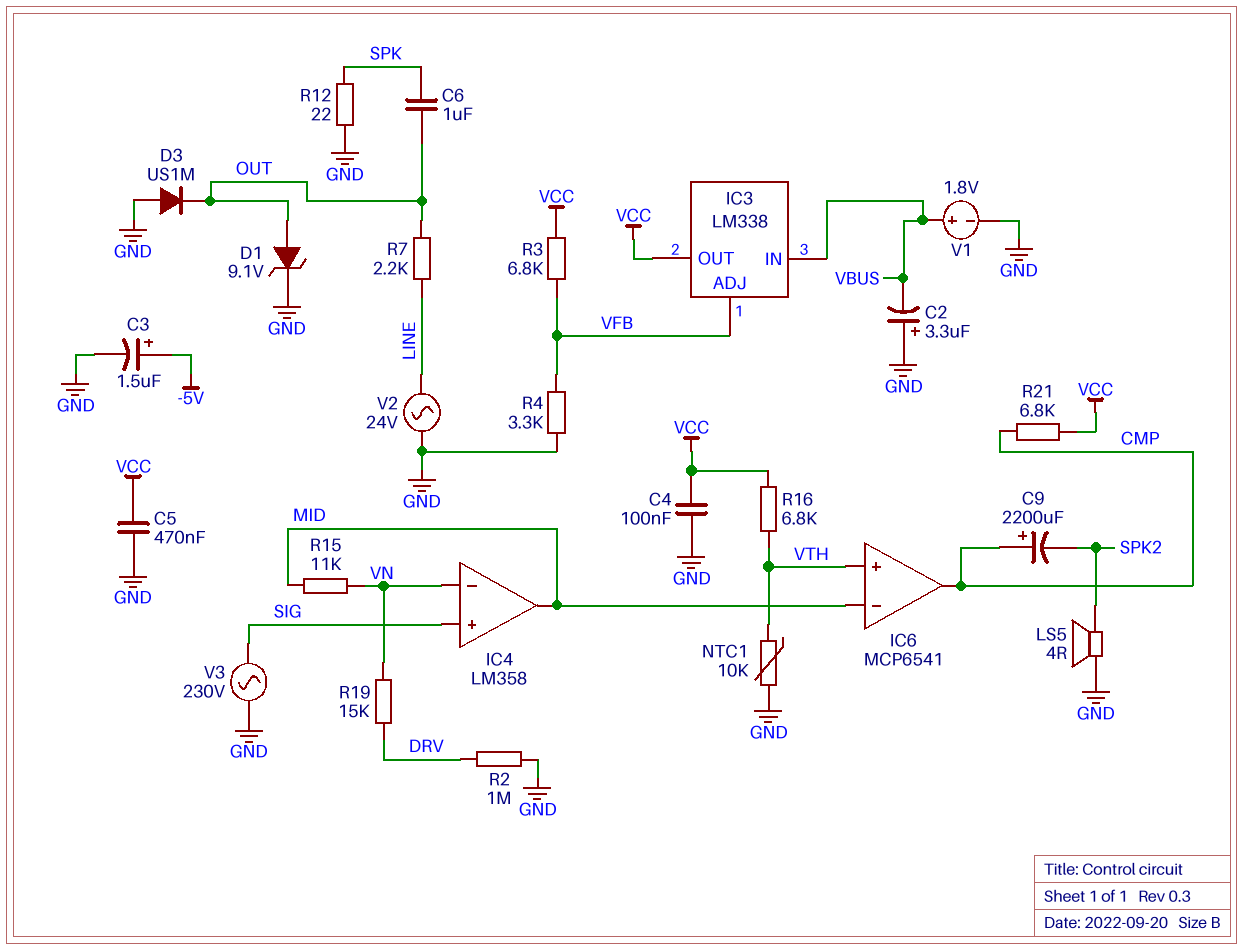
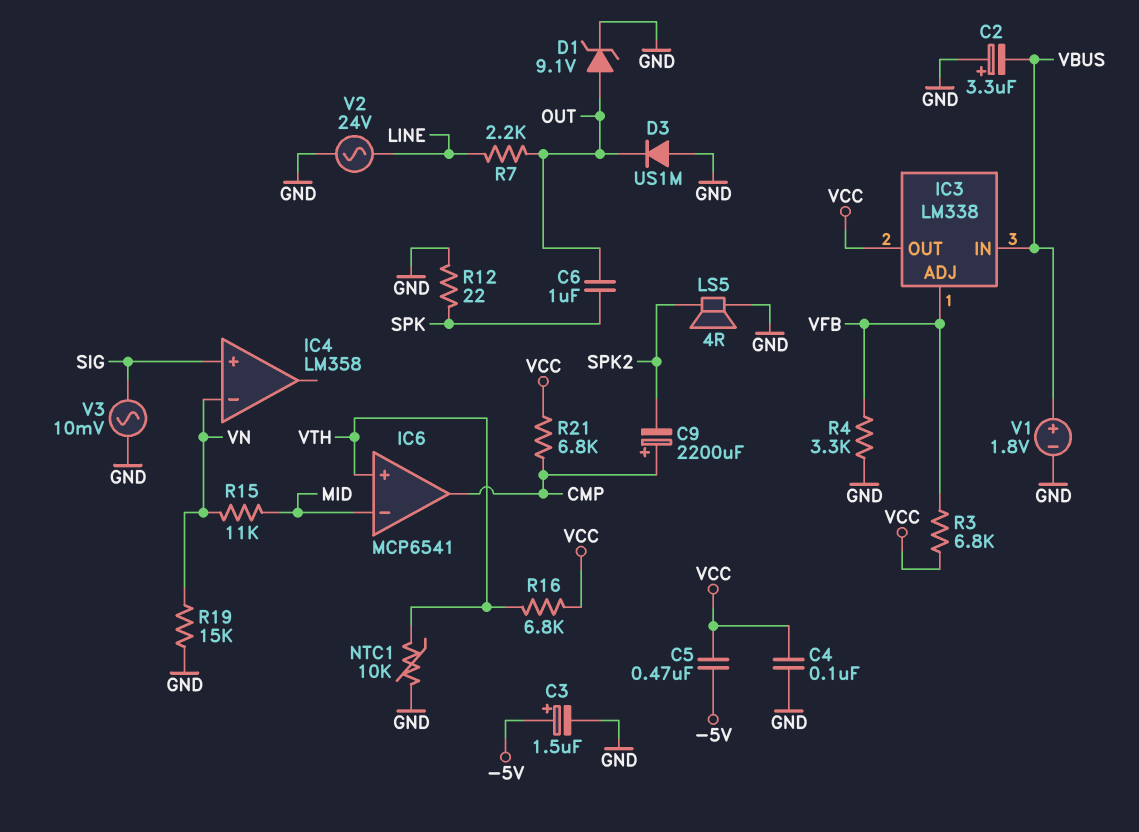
C5: 470nF (GND, VCC) -> 470nF (-5V, VCC)
IC4 pin out: MID -> none
R2: 1M (DRV, GND) -> none
R19: 15k (DRV, VN) -> 15k (GND, VN)
V3: AC 230V (GND, SIG) -> AC 10mV (GND, SIG)

